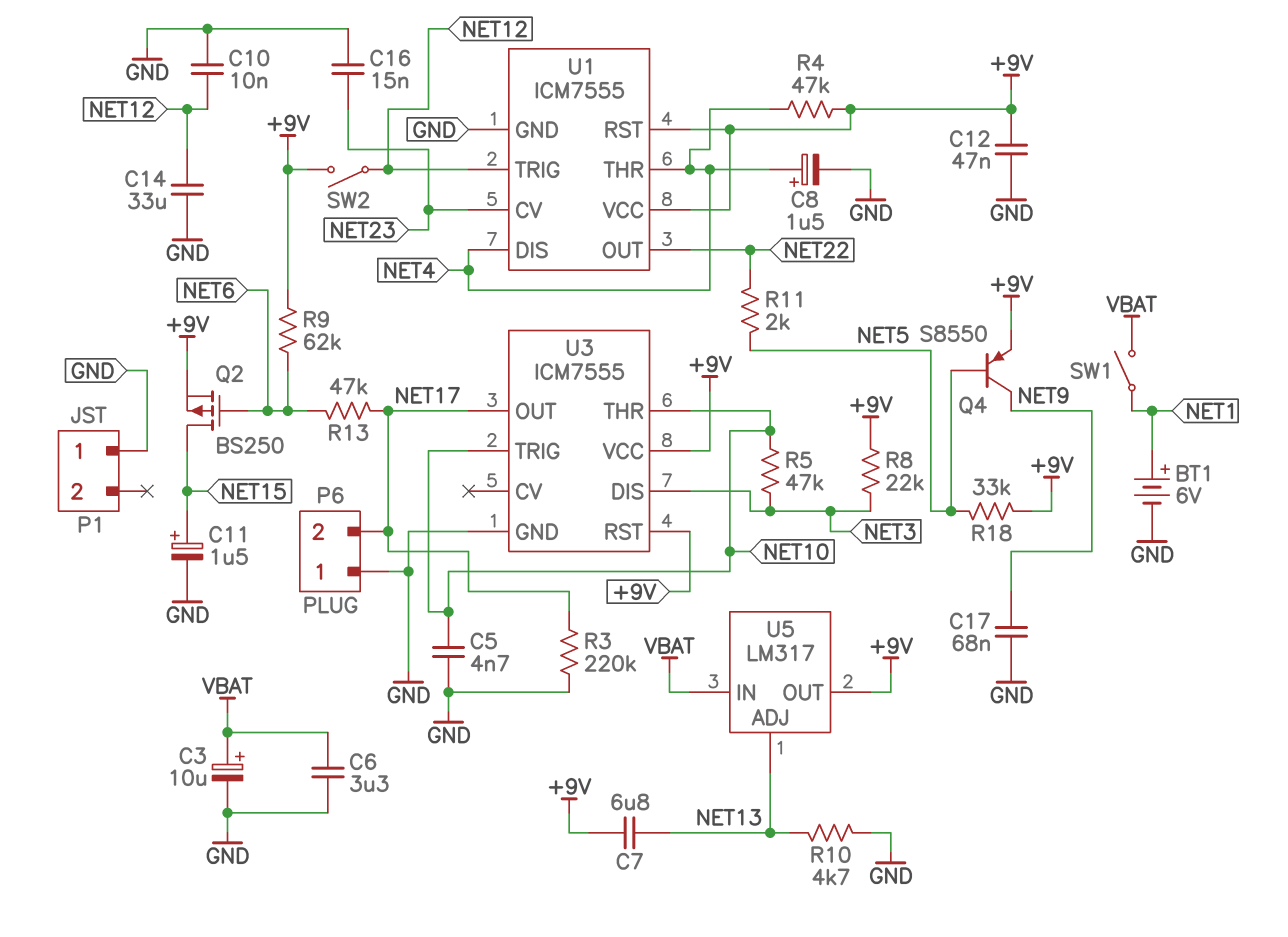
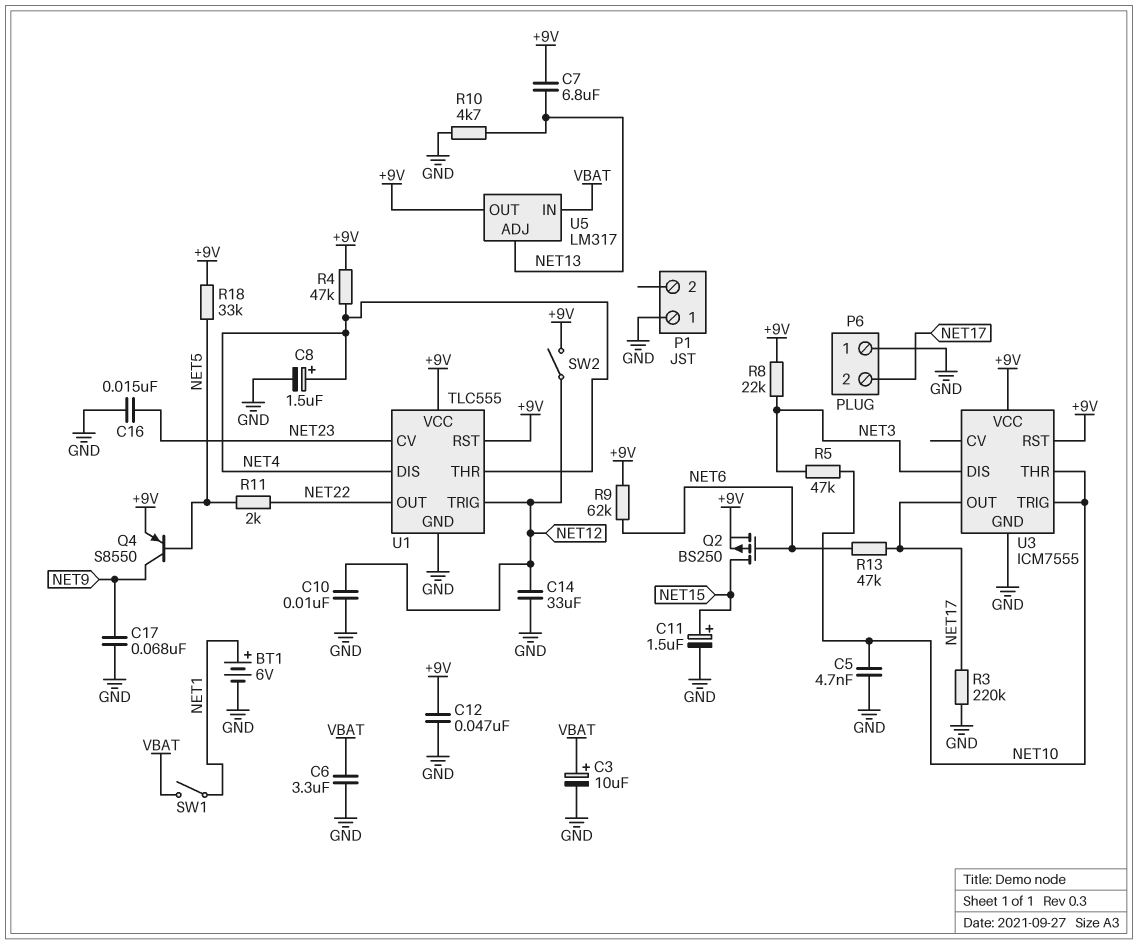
U1: ICM7555 -> TLC555

